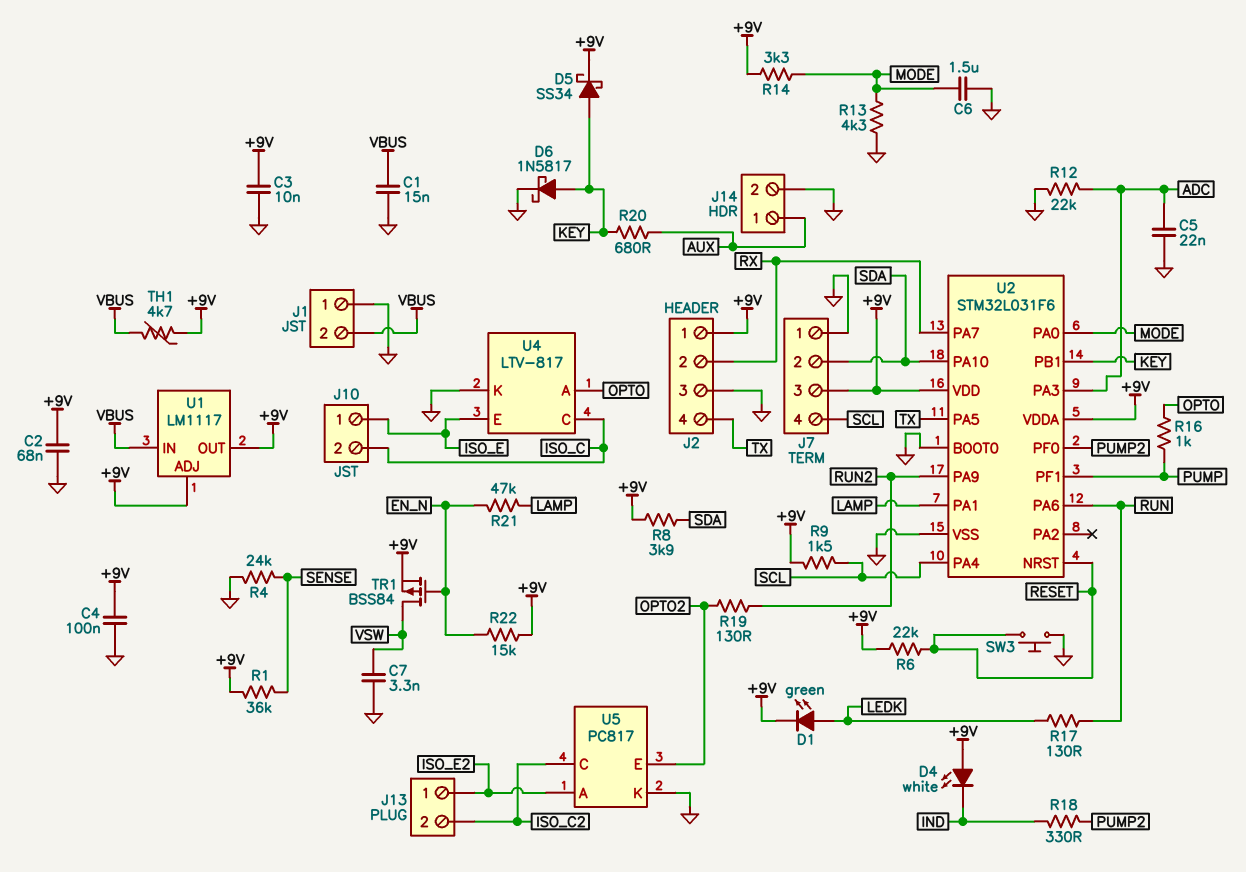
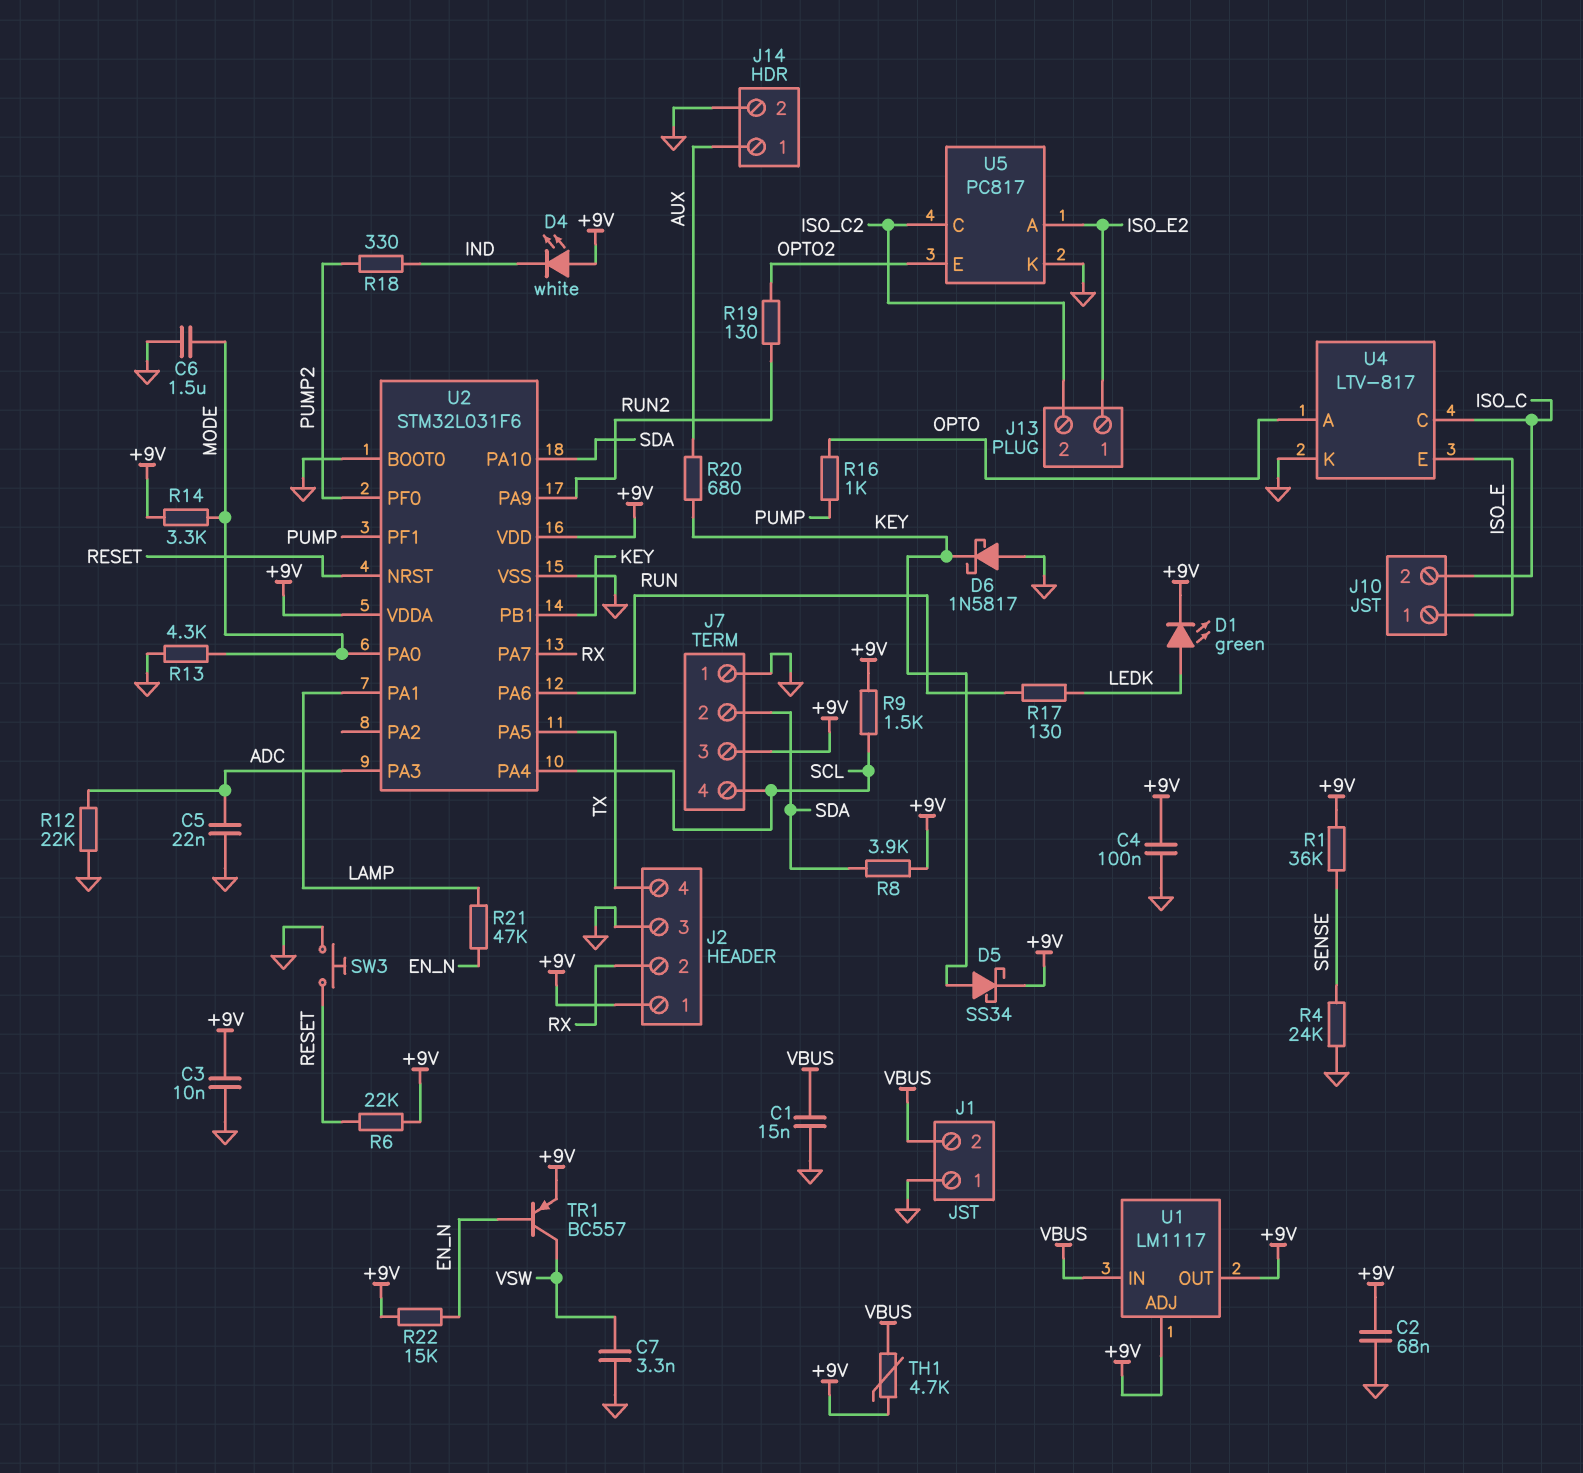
D6: schottky 1N5817 (A KEY, K GND) -> schottky 1N5817 (A GND, K KEY)
TR1: PMOS BSS84 (G EN_N, D VSW, S +9V) -> PNP BC557 (B EN_N, C VSW, E +9V)

